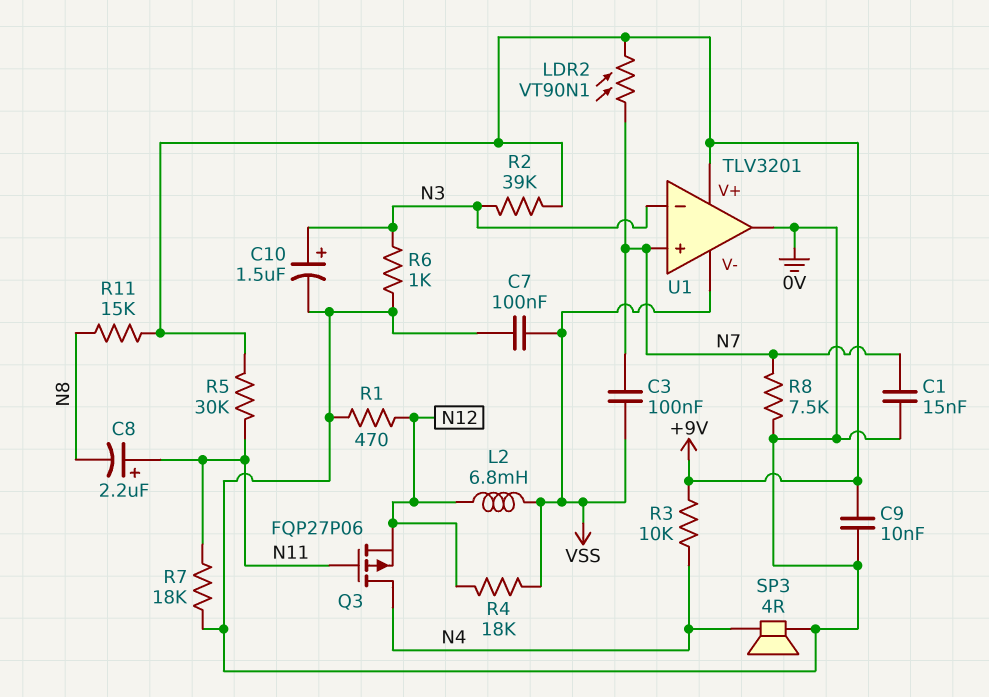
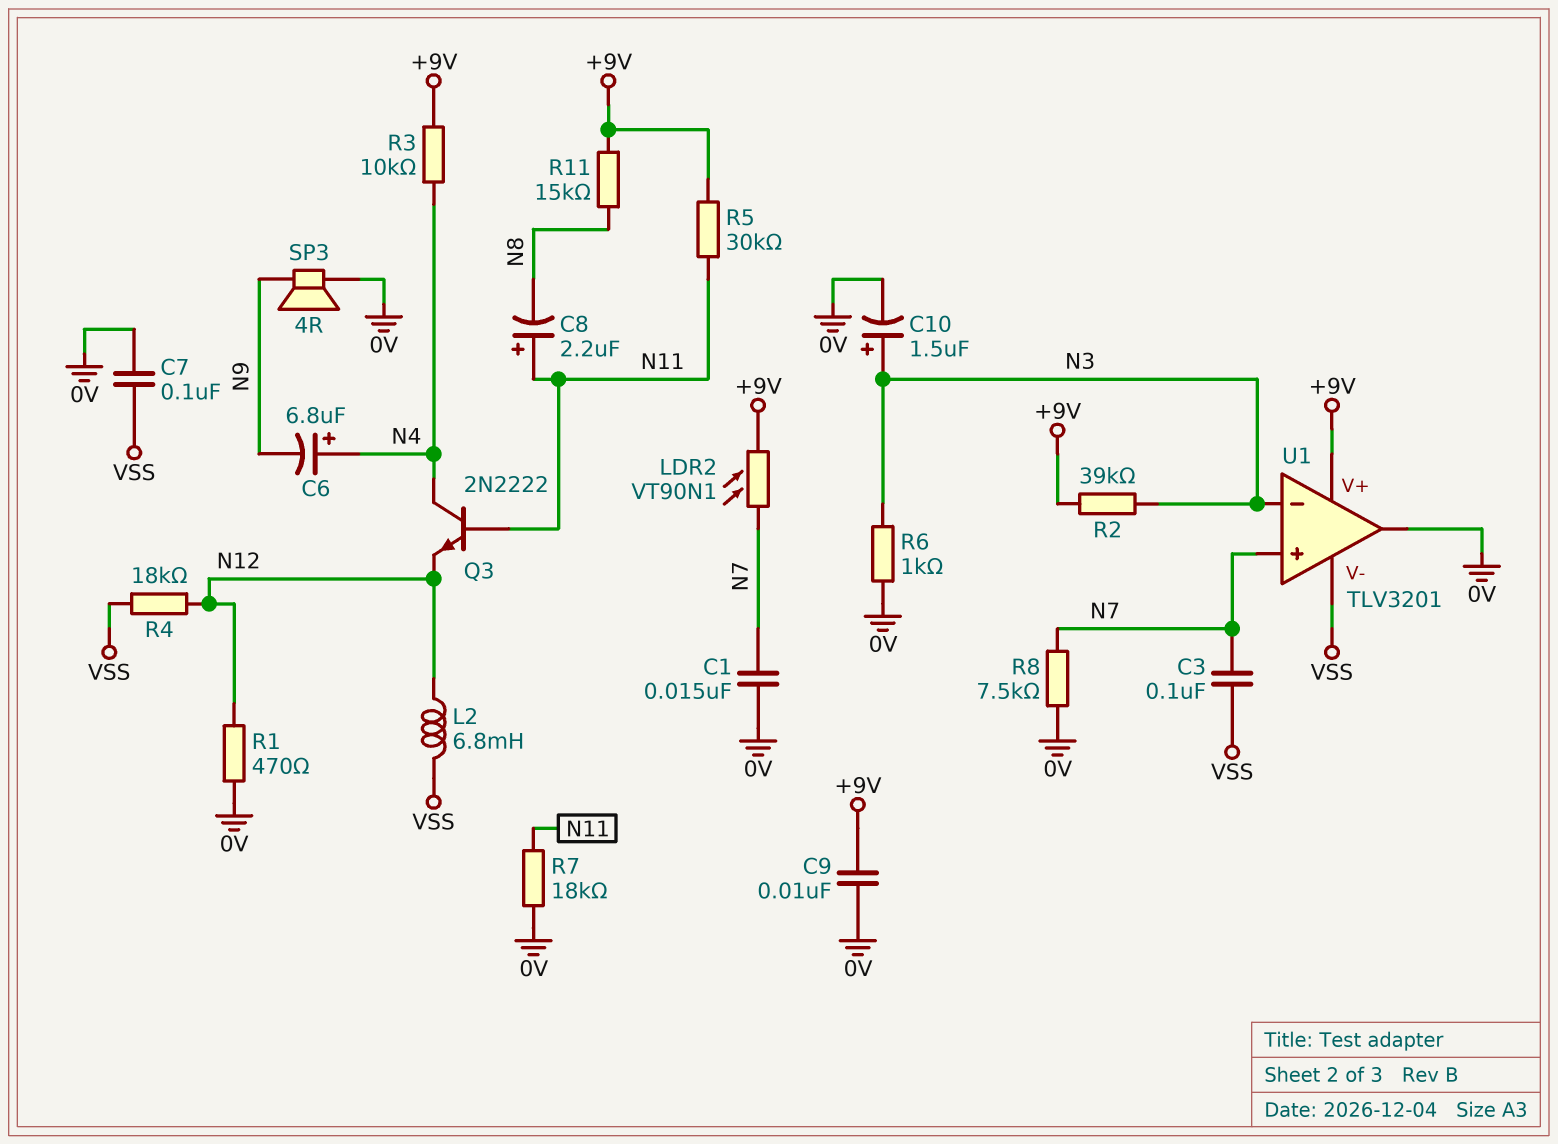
C6: none -> 6.8uF (plus N4, minus N9)
Q3: PMOS FQP27P06 (G N11, D N4, S N12) -> NPN 2N2222 (B N11, C N4, E N12)
SP3: speaker 4R (0V, N4) -> speaker 4R (0V, N9)

